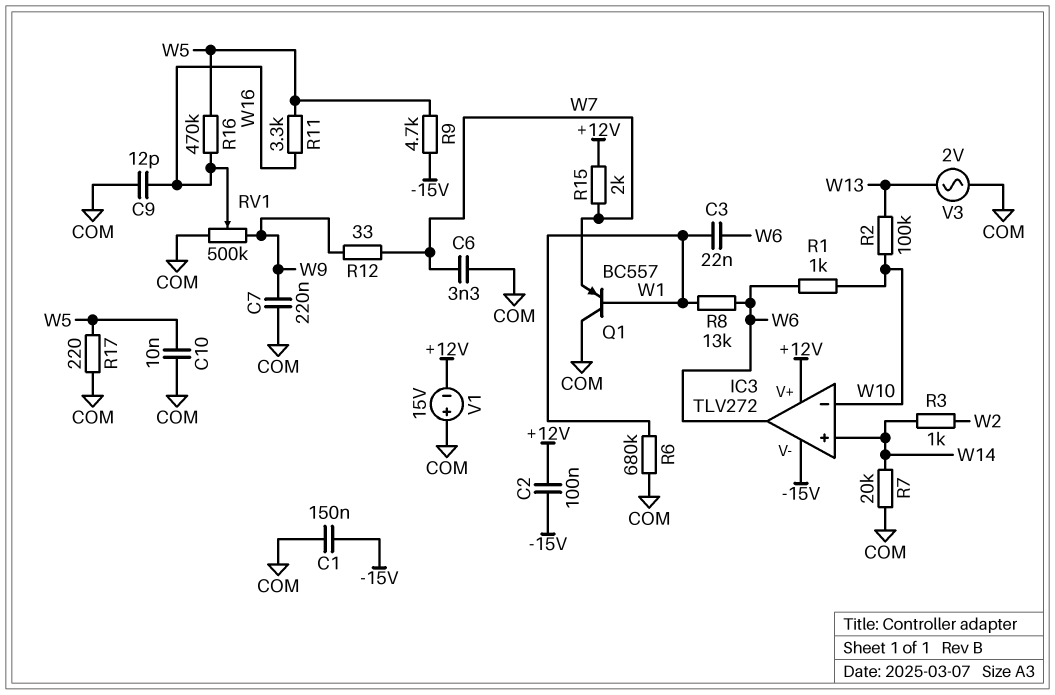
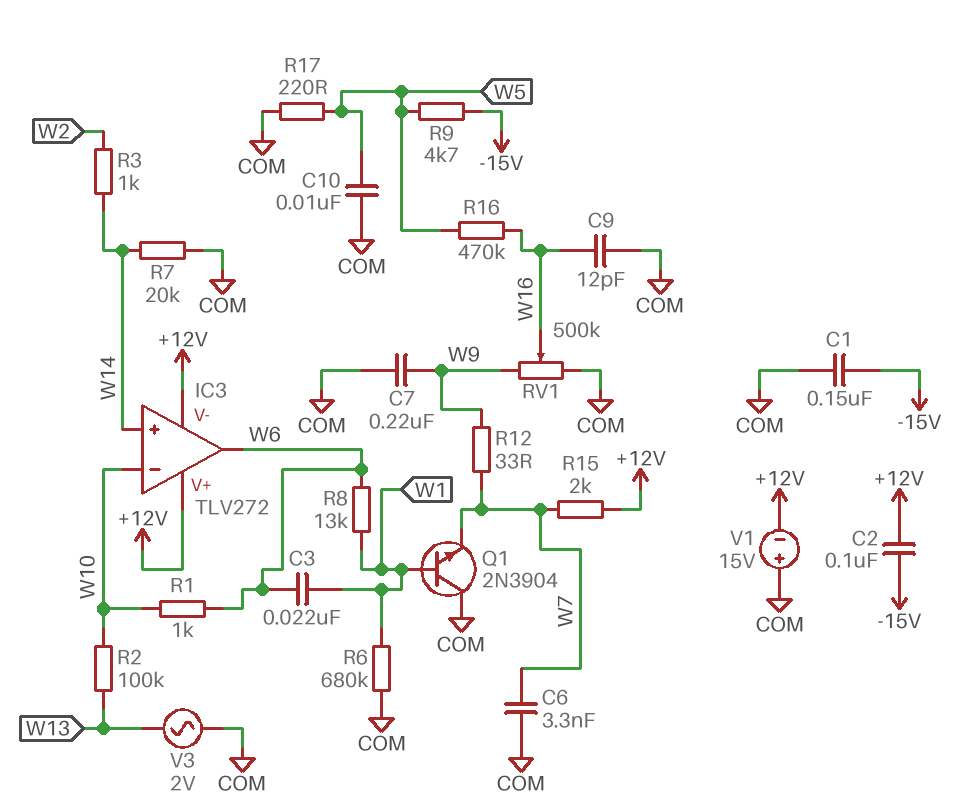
IC3 pin V-: -15V -> +12V
Q1: PNP BC557 (B W1, C COM, E W7) -> NPN 2N3904 (B W1, C COM, E W7)
R11: 3.3k (W5, W16) -> none

